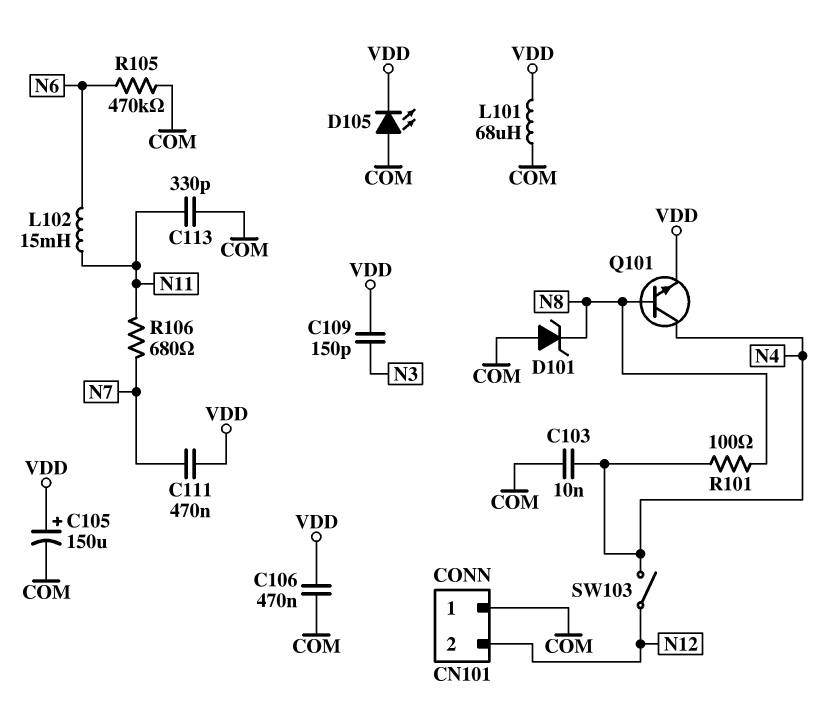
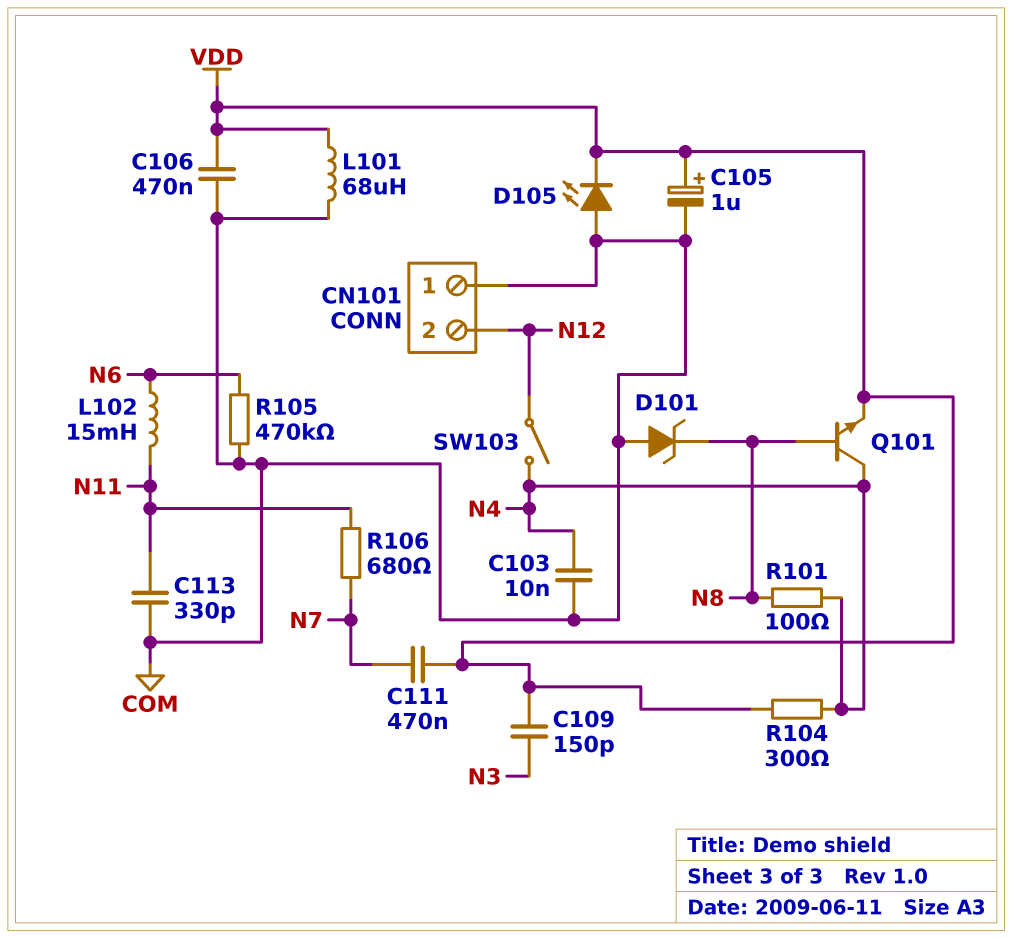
C105: 150uF (plus VDD, minus COM) -> 1uF (plus VDD, minus COM)
R104: none -> 300 (N4, VDD)

